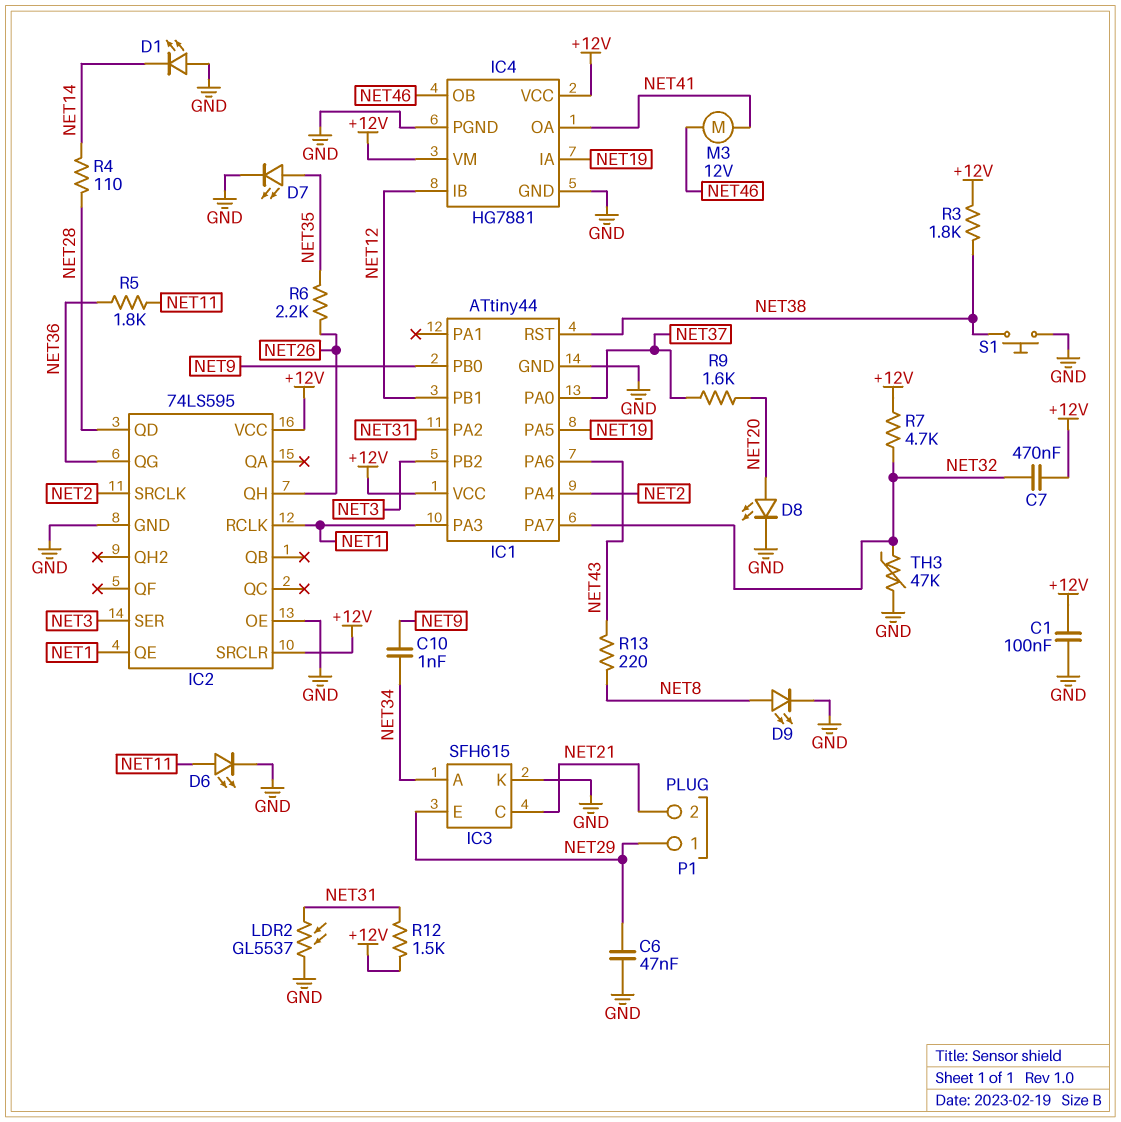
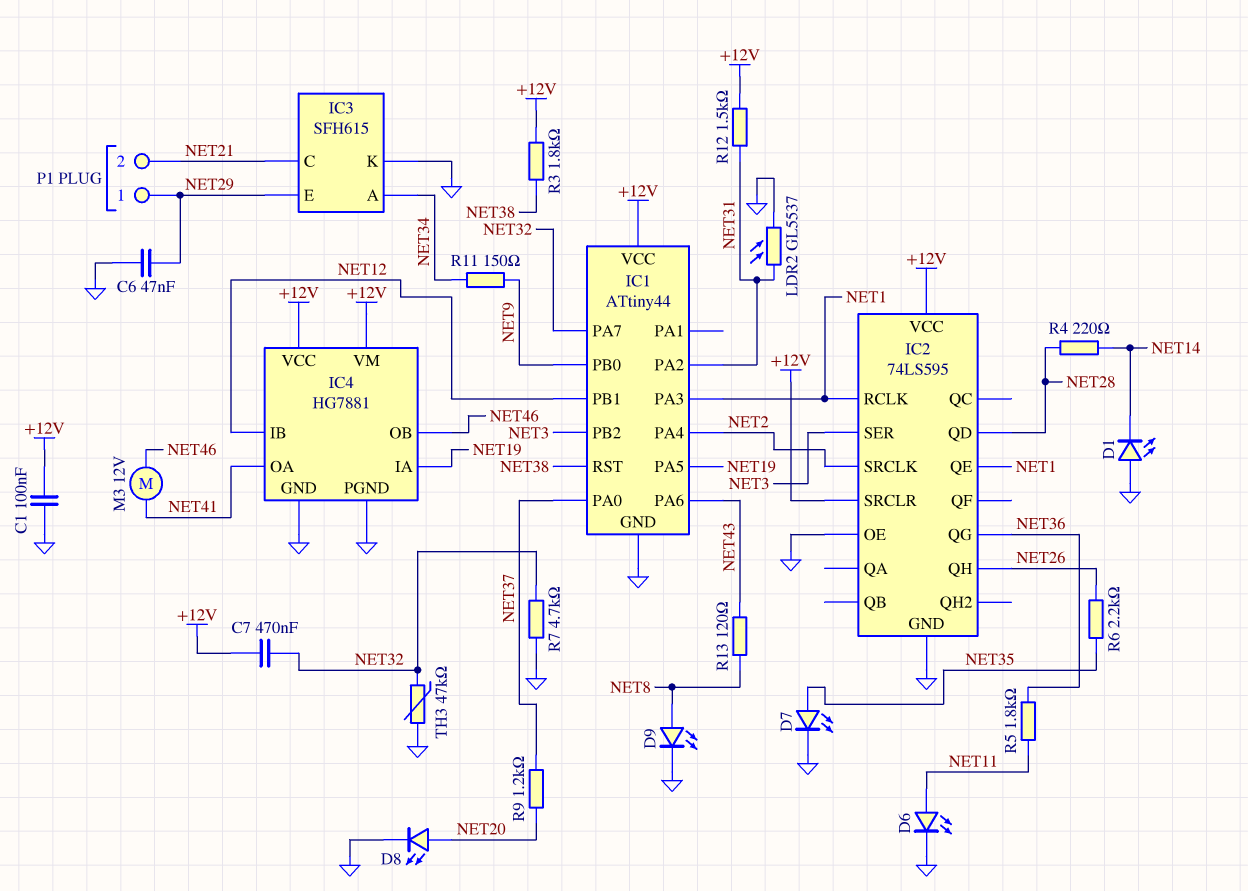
C10: 1nF (NET9, NET34) -> none
R4: 110 (NET14, NET28) -> 220 (NET14, NET28)
R7: 4.7k (+12V, NET32) -> 4.7k (GND, NET32)
R9: 1.6k (NET20, NET37) -> 1.2k (NET20, NET37)
R11: none -> 150 (NET9, NET34)
R13: 220 (NET8, NET43) -> 120 (NET8, NET43)
S1: button (GND, NET38) -> none

